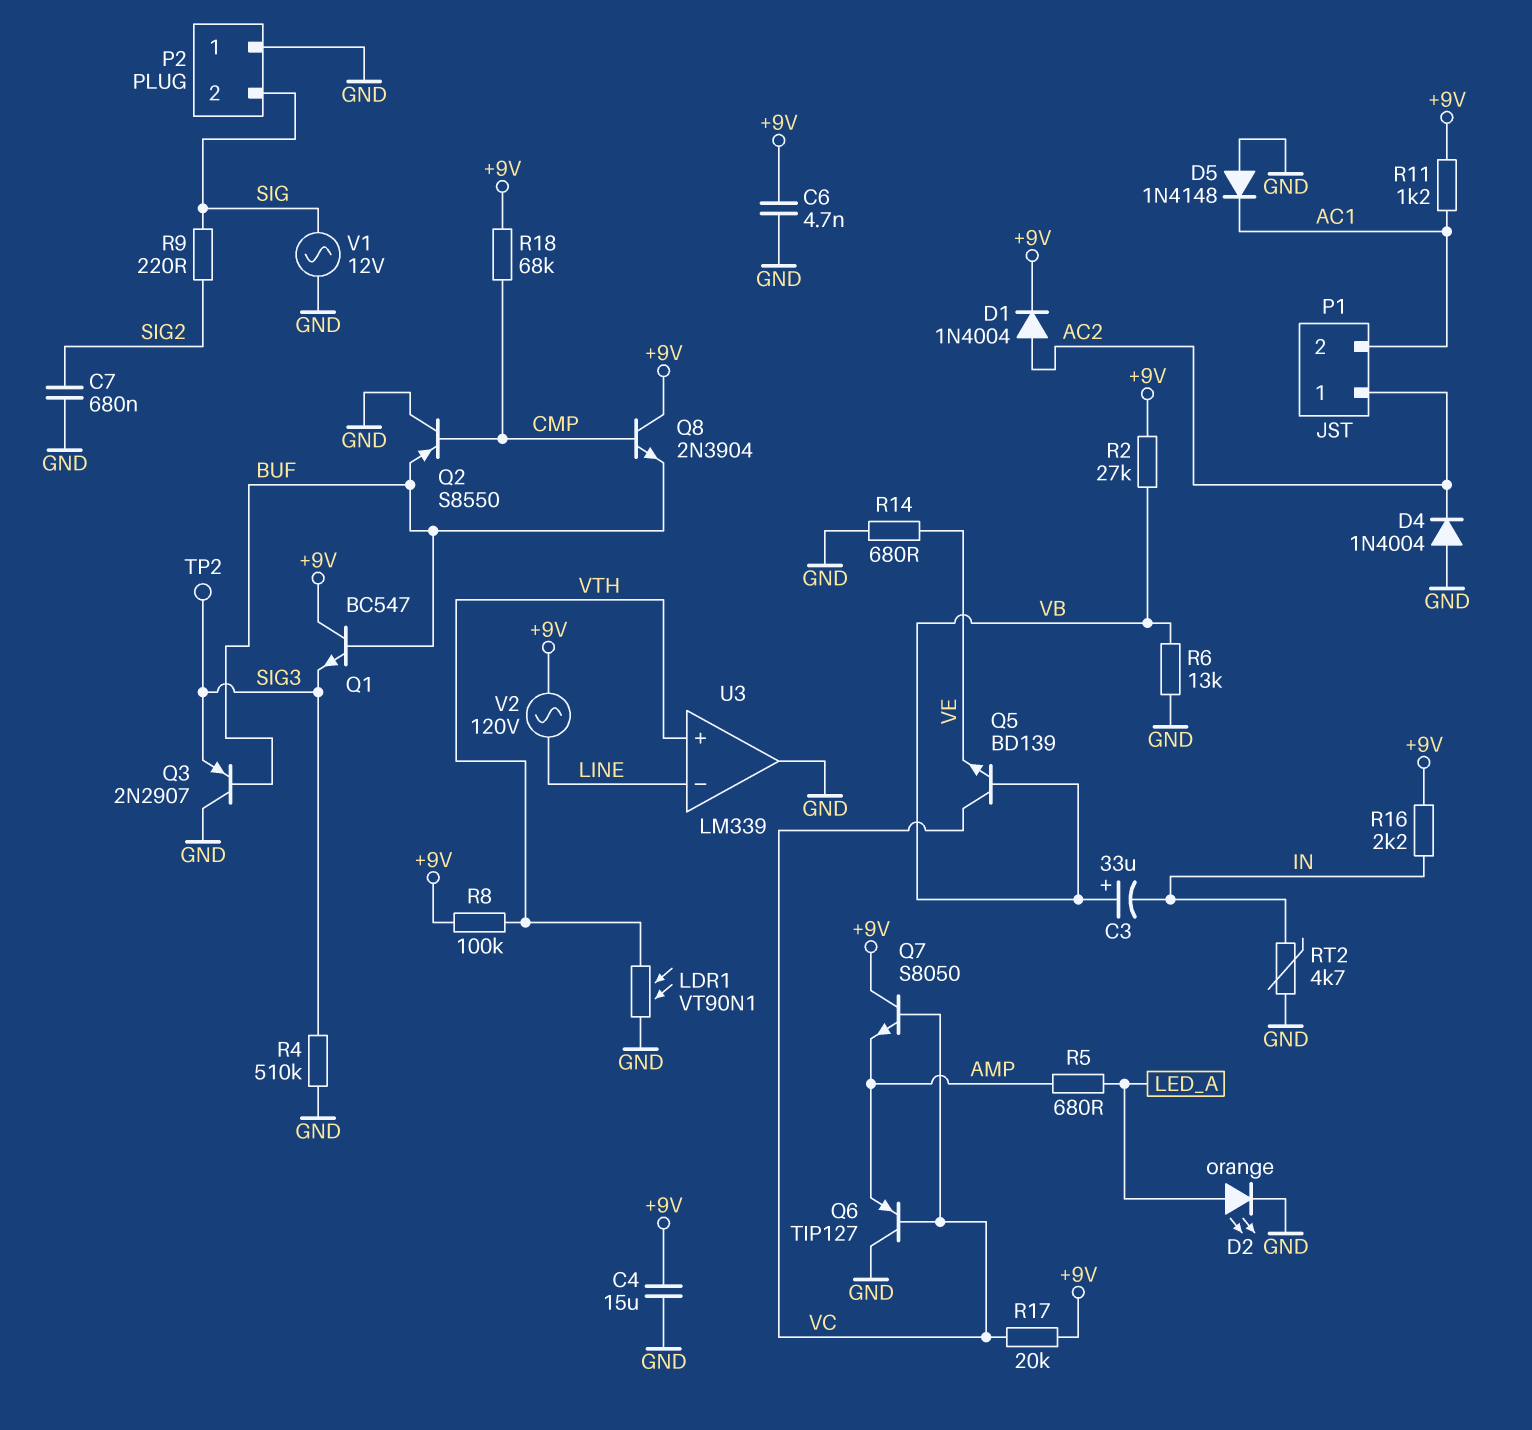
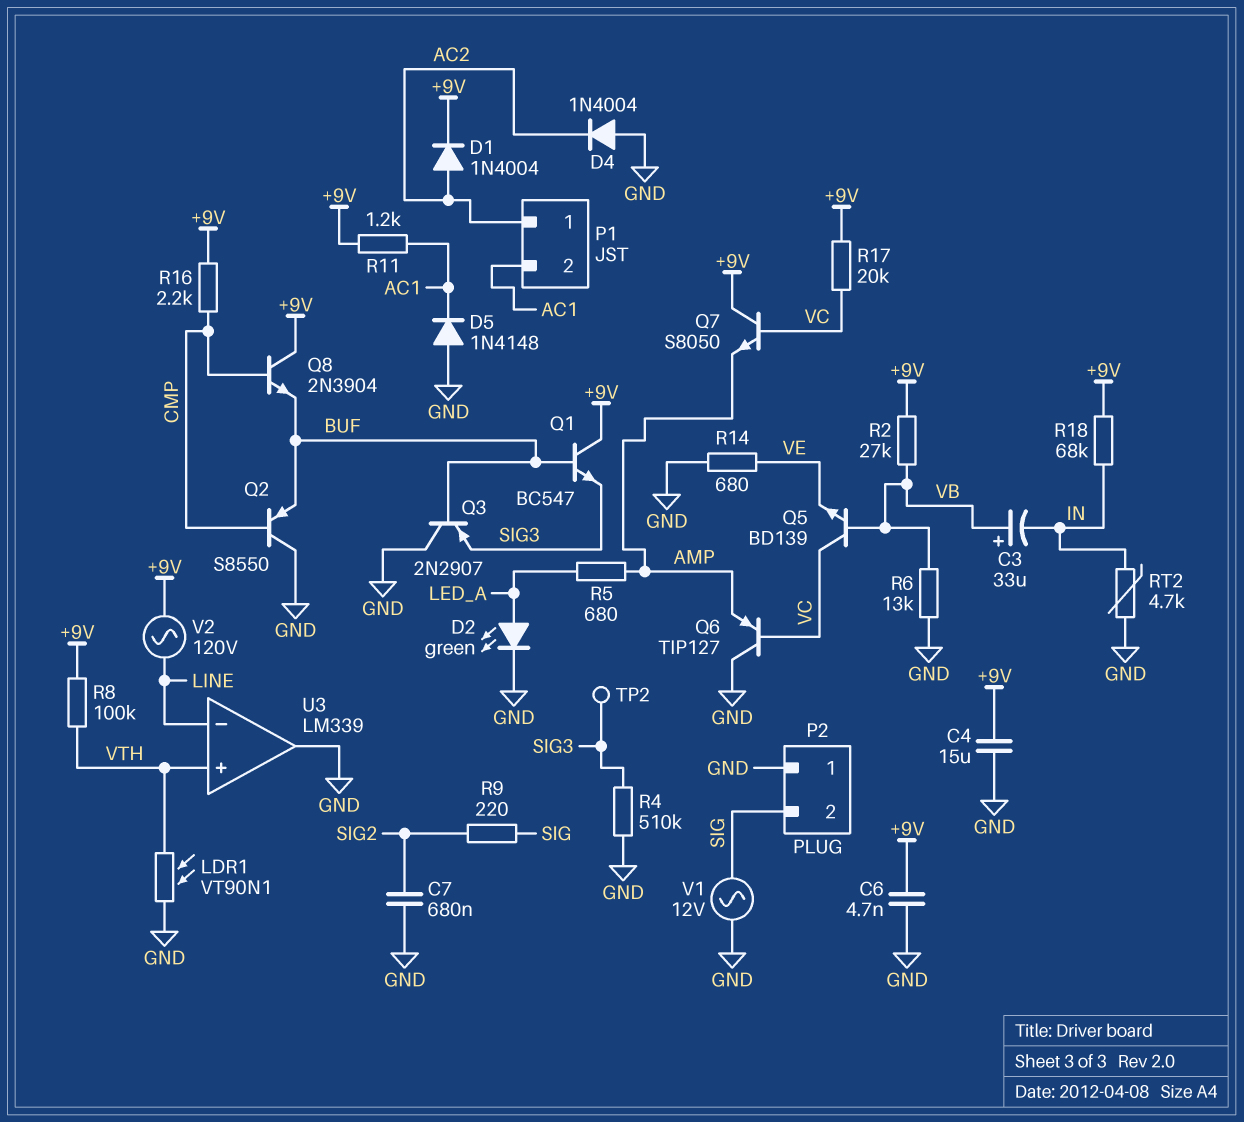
D2: LED orange (A LED_A, K GND) -> LED green (A LED_A, K GND)
R16: 2.2k (+9V, IN) -> 2.2k (+9V, CMP)
R18: 68k (+9V, CMP) -> 68k (+9V, IN)

